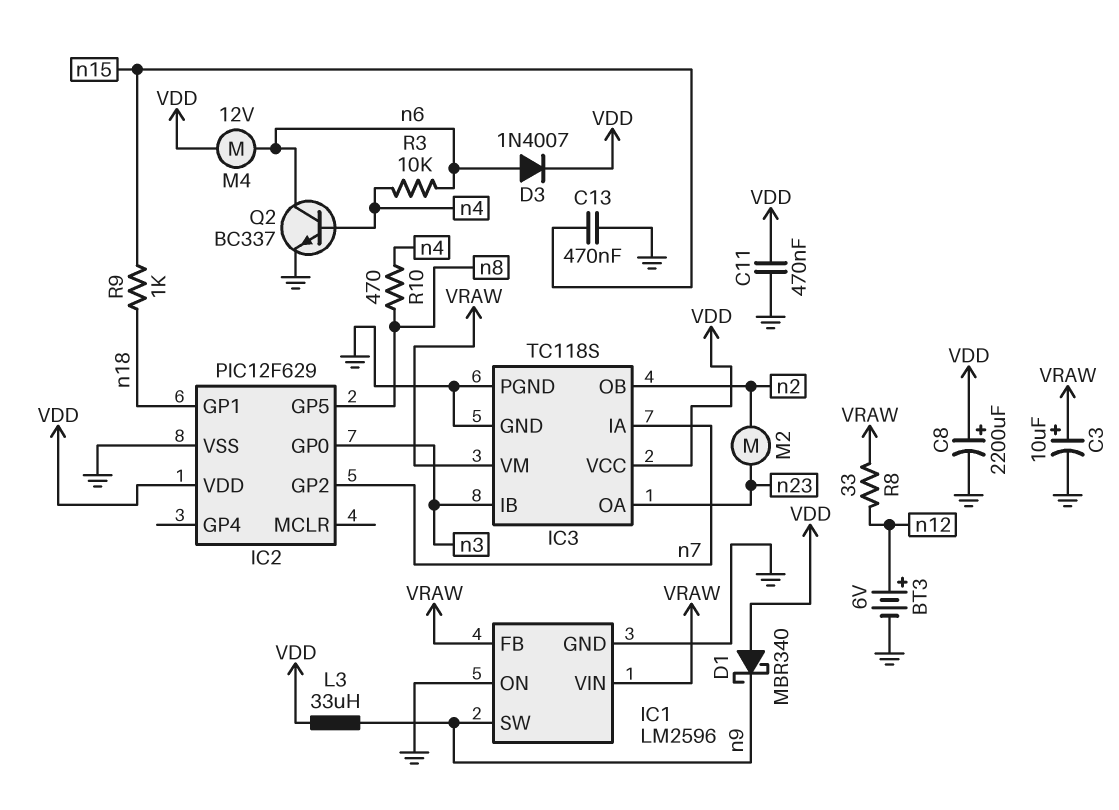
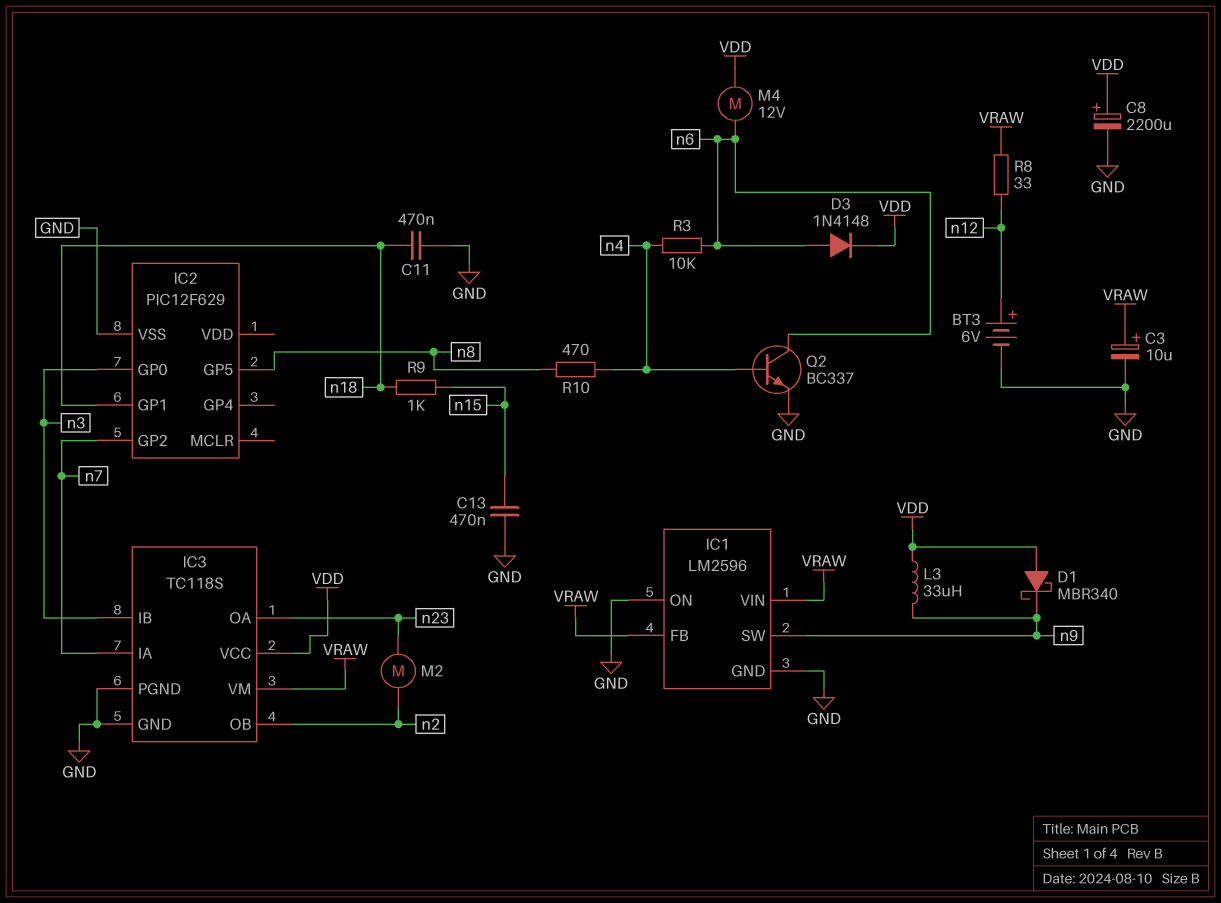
C11: 470nF (GND, VDD) -> 470nF (GND, n18)
D3: diode 1N4007 (A n6, K VDD) -> diode 1N4148 (A n6, K VDD)
IC2 pin VDD: VDD -> none

